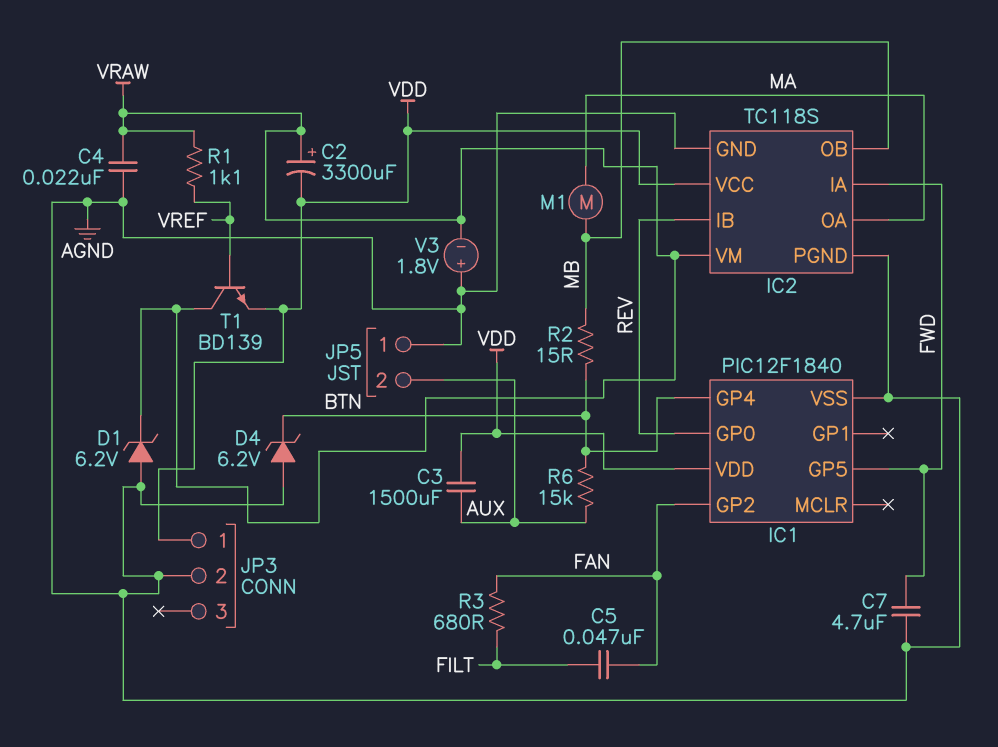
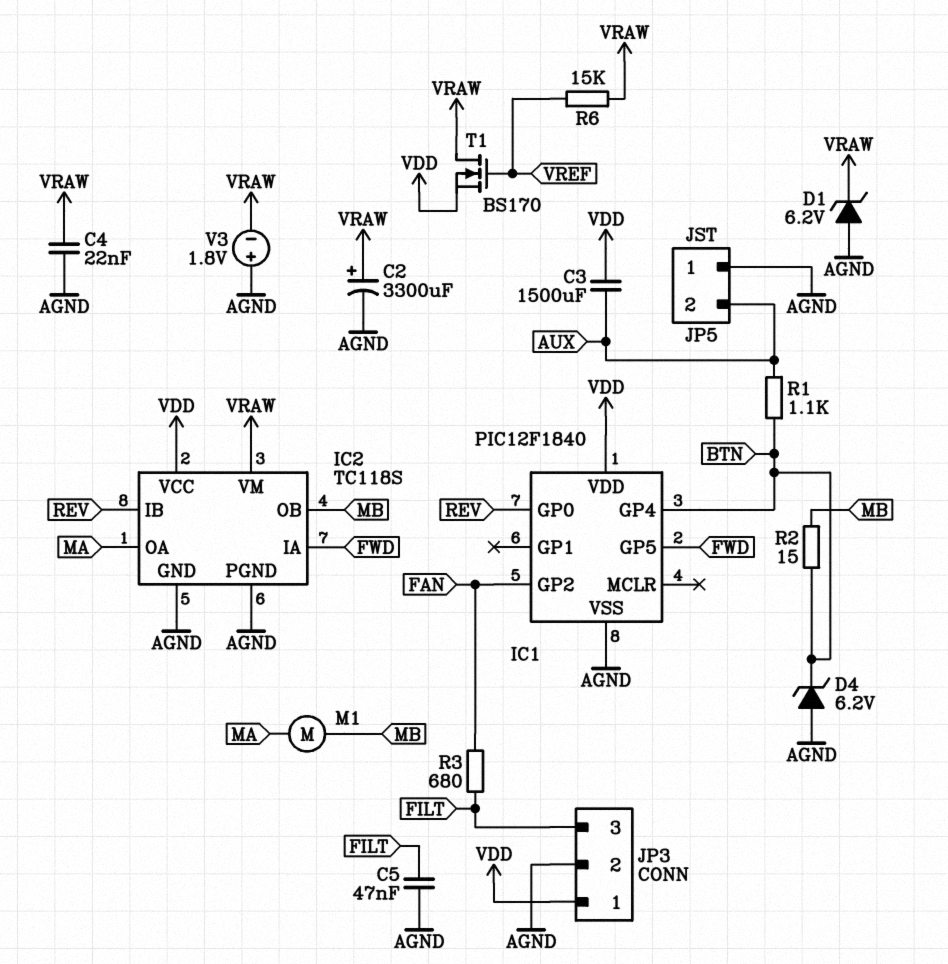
C2: 3300uF (plus VRAW, minus VDD) -> 3300uF (plus VRAW, minus AGND)
C5: 47nF (FAN, FILT) -> 47nF (AGND, FILT)
C7: 4.7uF (AGND, FWD) -> none
JP3 pin 3: none -> FILT
R1: 1.1k (VRAW, VREF) -> 1.1k (AUX, BTN)
R6: 15k (AUX, BTN) -> 15k (VRAW, VREF)
T1: NPN BD139 (B VREF, C VRAW, E VDD) -> NMOS BS170 (G VREF, D VRAW, S VDD)

